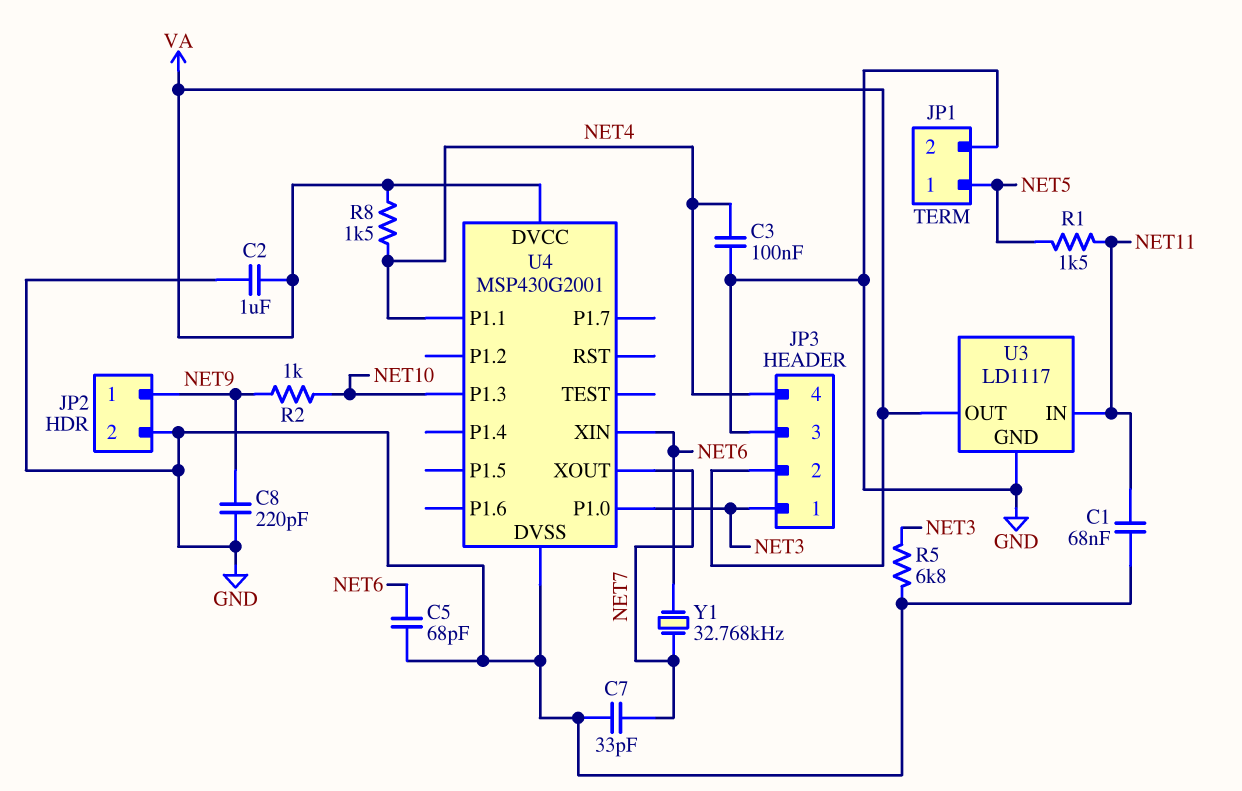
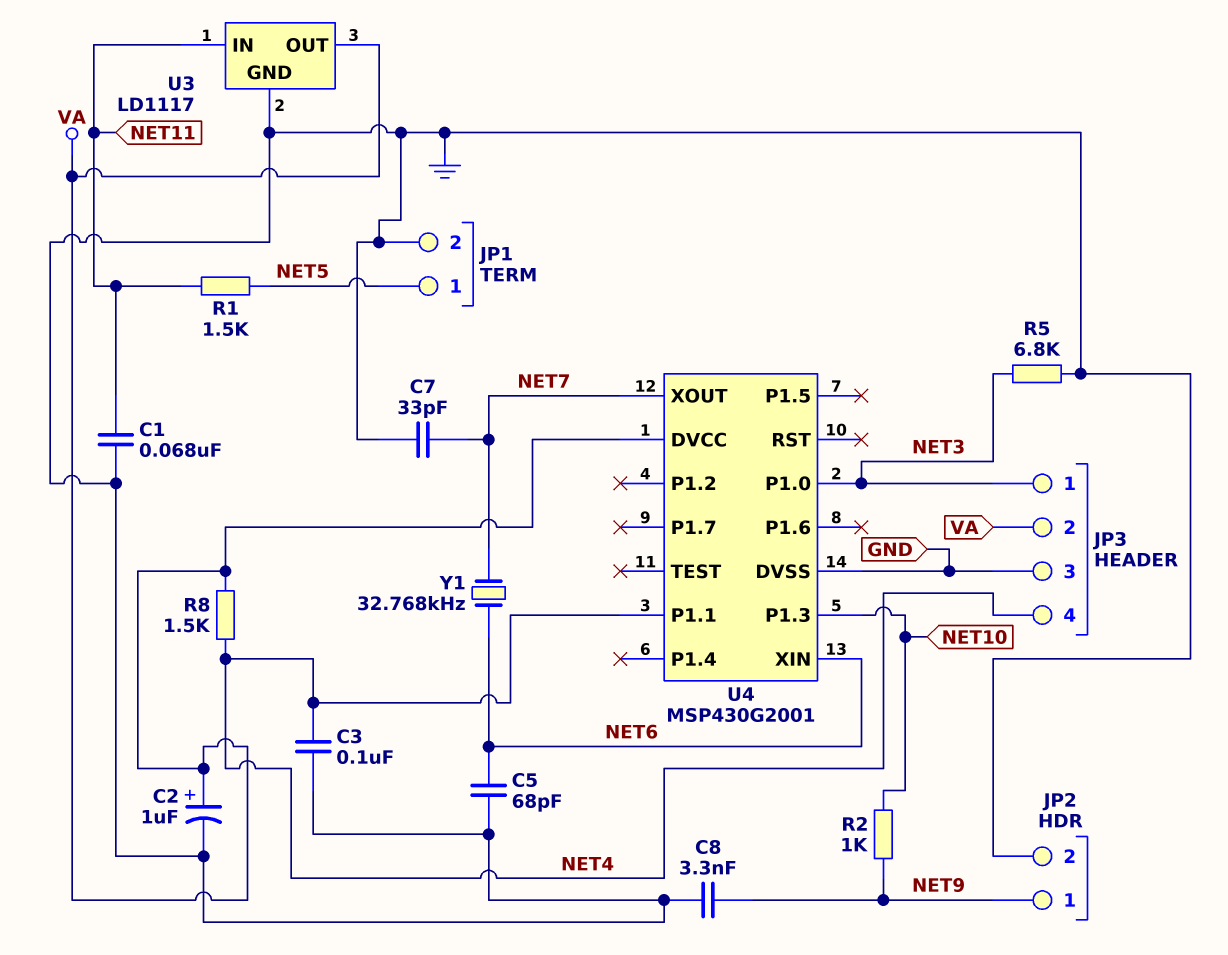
C2: 1uF (GND, VA) -> 1uF (plus VA, minus GND)
C8: 220pF (GND, NET9) -> 3.3nF (GND, NET9)

